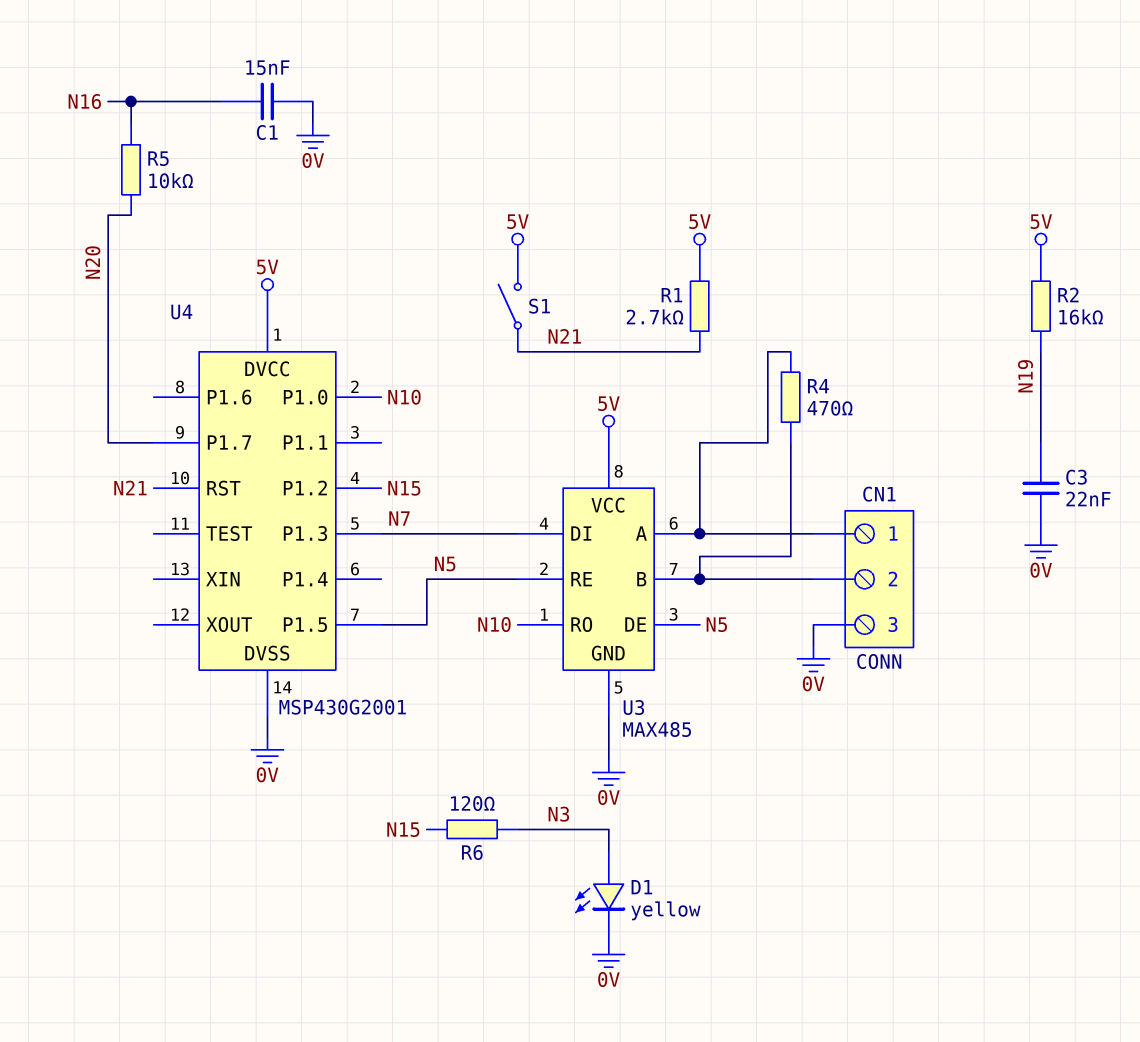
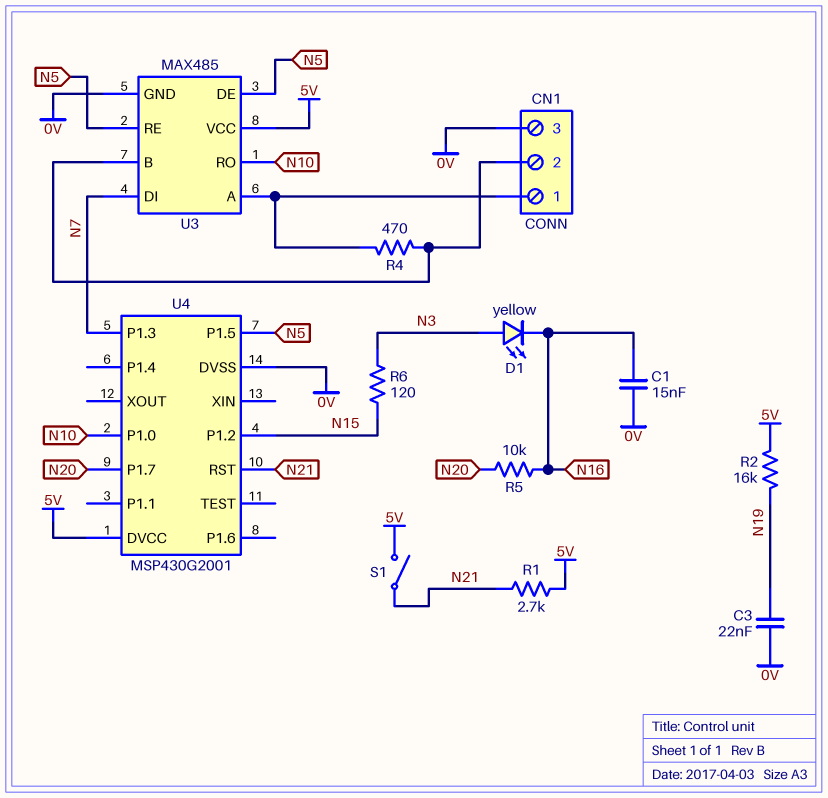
D1: LED yellow (A N3, K 0V) -> LED yellow (A N3, K N16)

